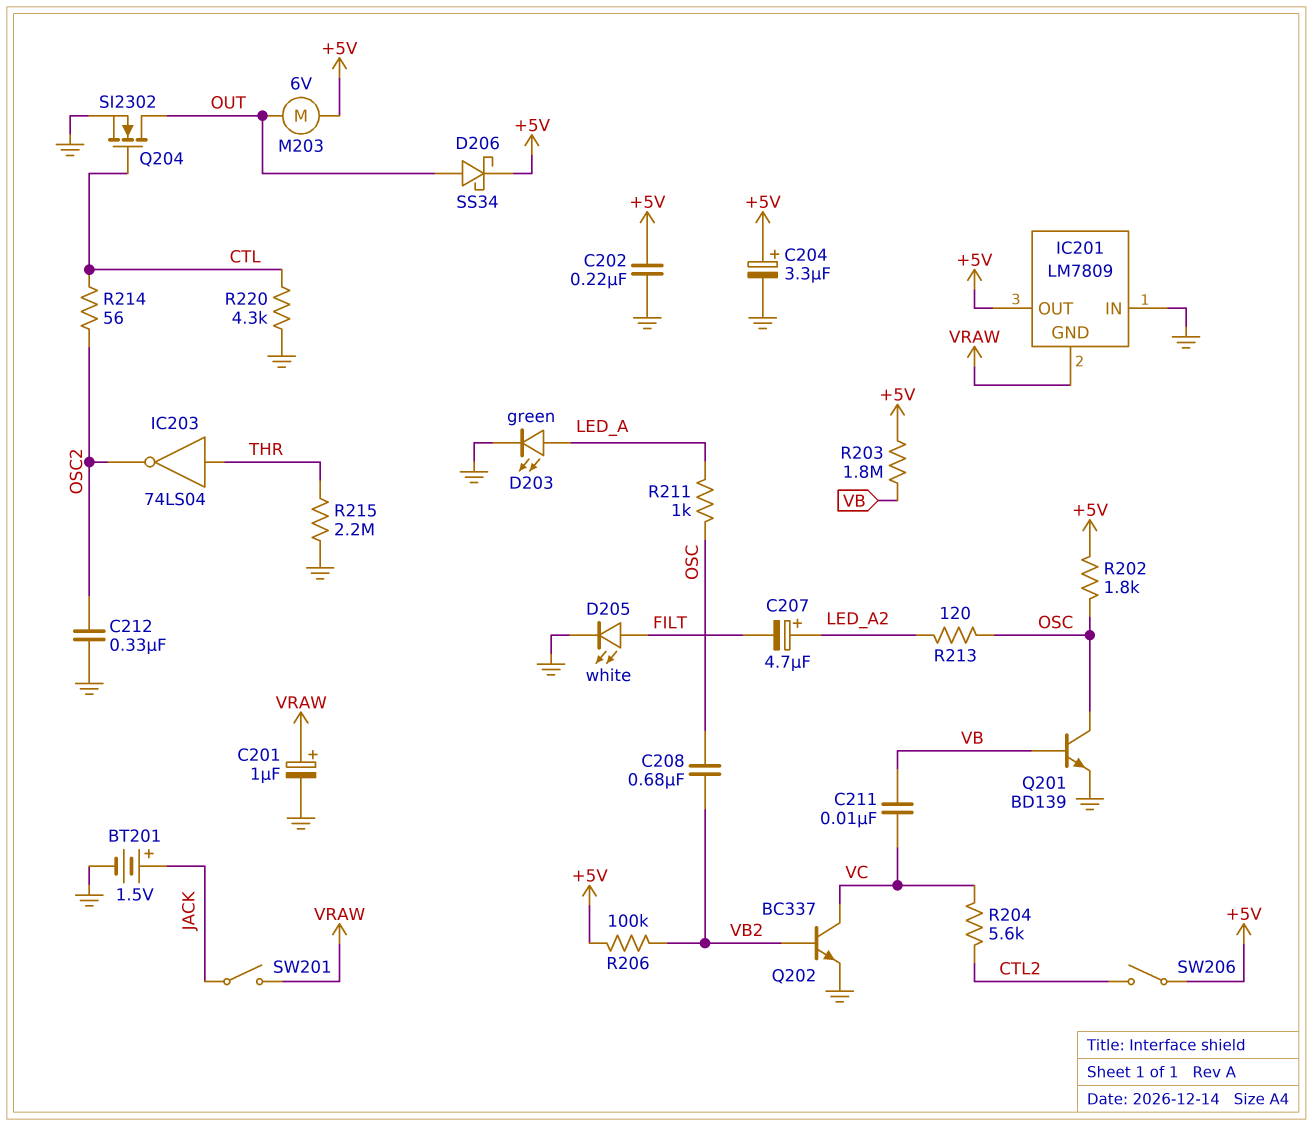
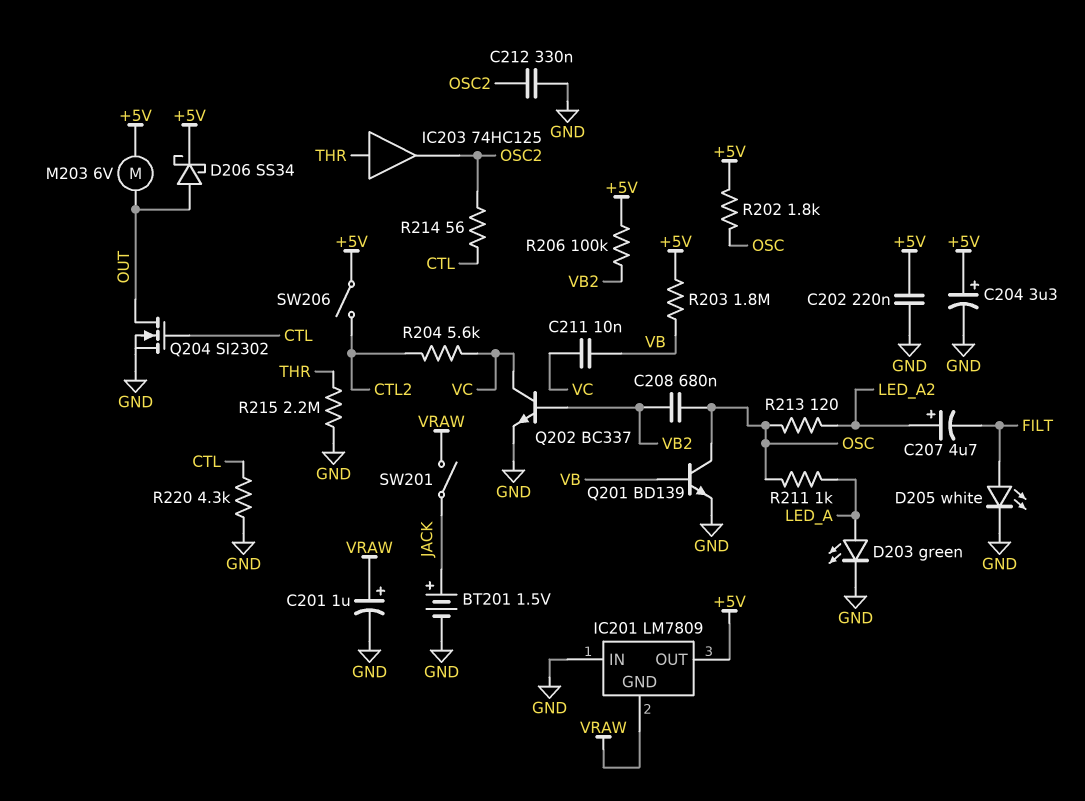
IC203: NOT 74LS04 (in THR, out OSC2) -> buffer 74HC125 (in THR, out OSC2)

